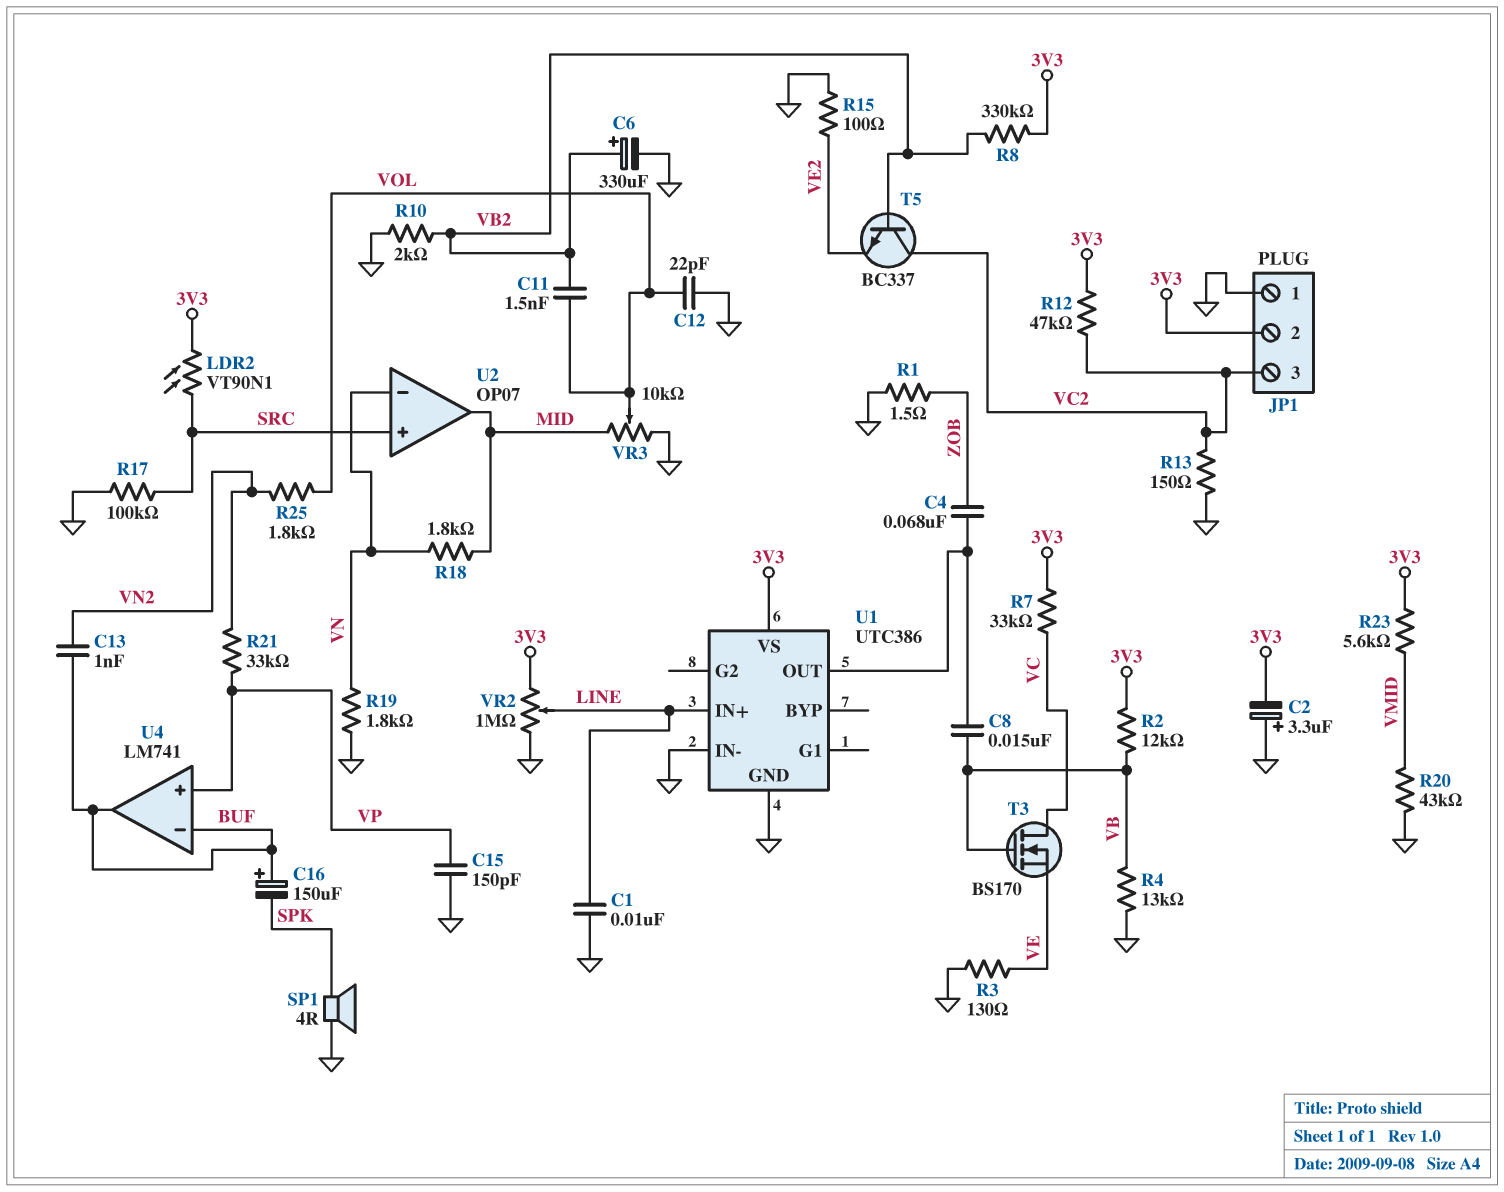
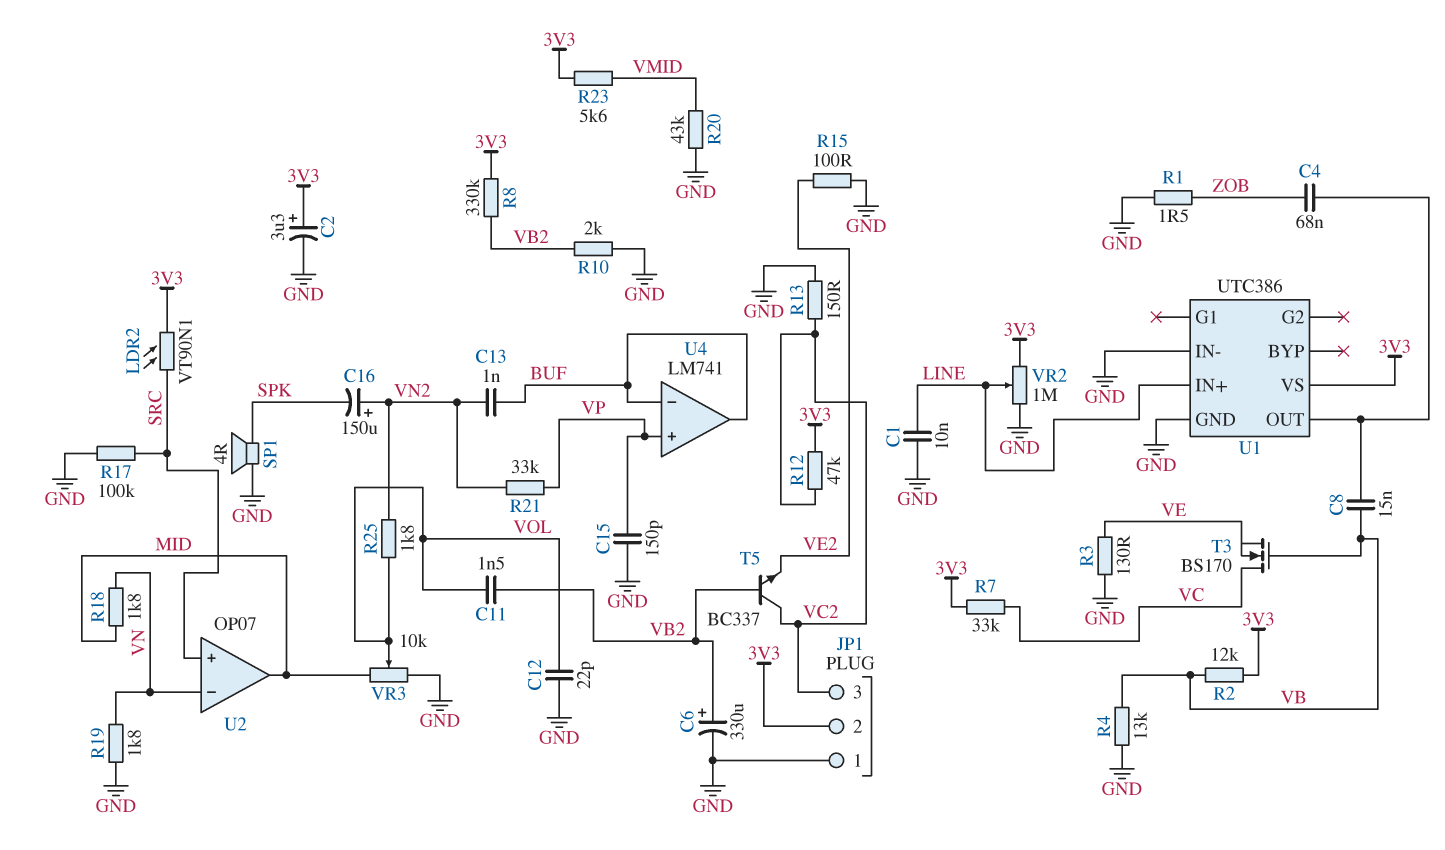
C2: 3.3uF (plus GND, minus 3V3) -> 3.3uF (plus 3V3, minus GND)
C16: 150uF (plus BUF, minus SPK) -> 150uF (plus VN2, minus SPK)

